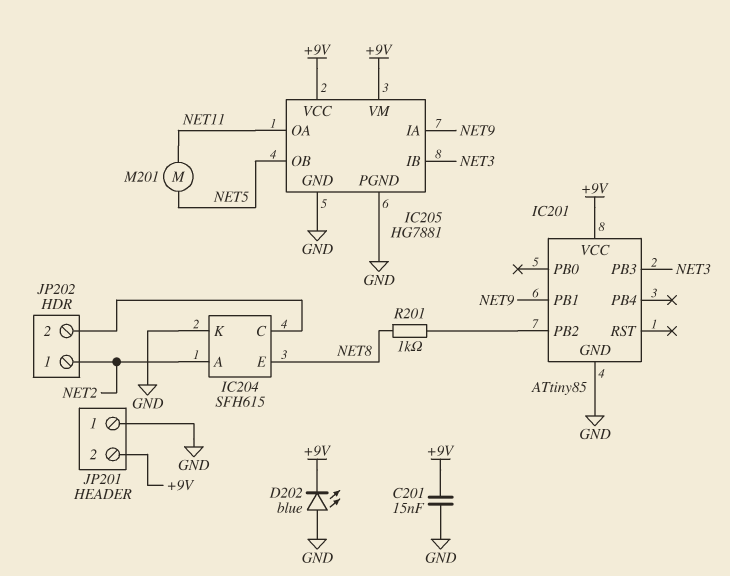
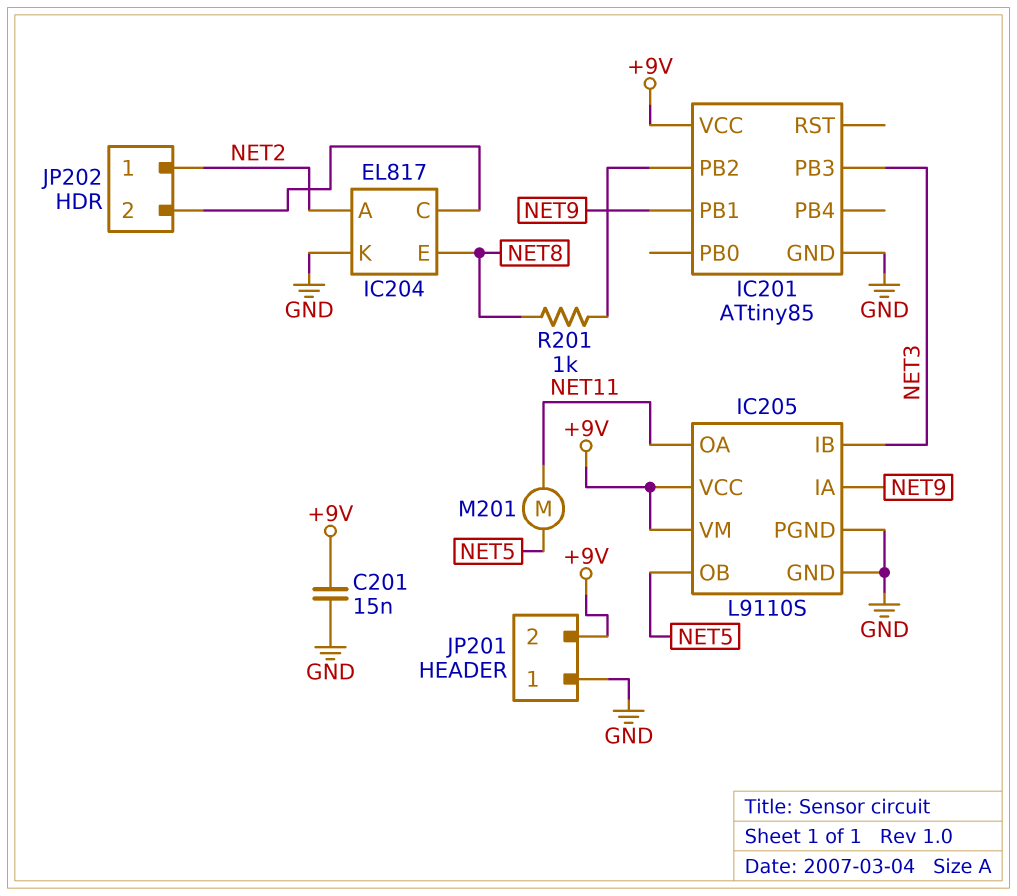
D202: LED blue (A GND, K +9V) -> none
IC204: SFH615 -> EL817
IC205: HG7881 -> L9110S

